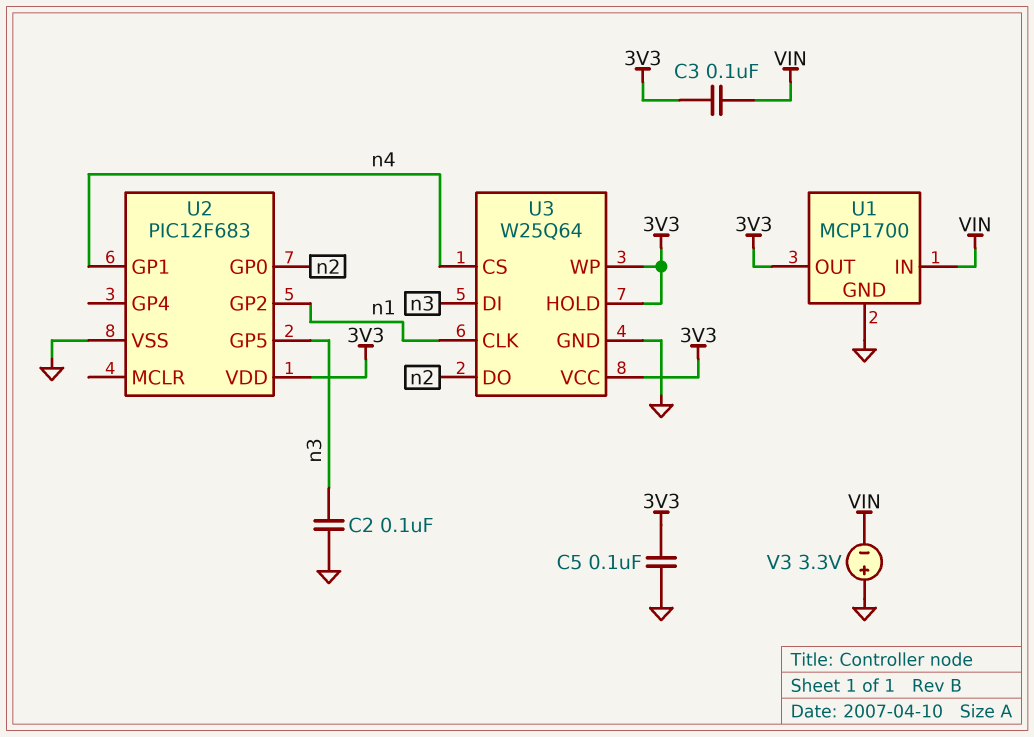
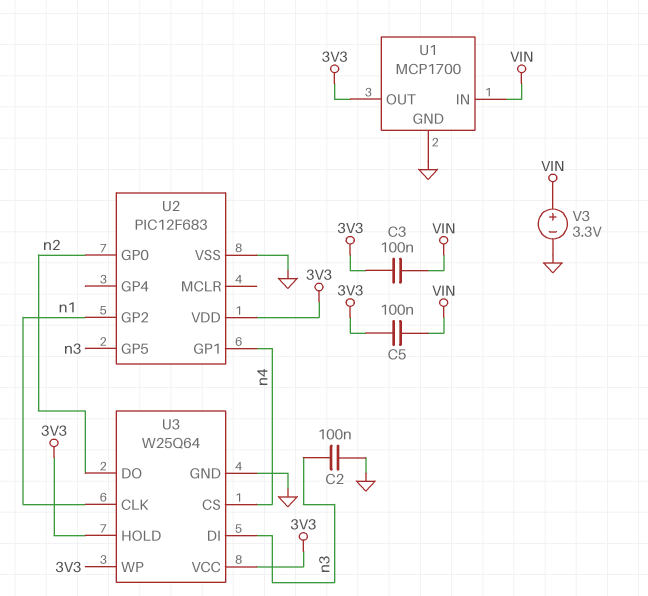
C5: 100nF (3V3, GND) -> 100nF (3V3, VIN)
V3: 3.3V (plus GND, minus VIN) -> 3.3V (plus VIN, minus GND)

